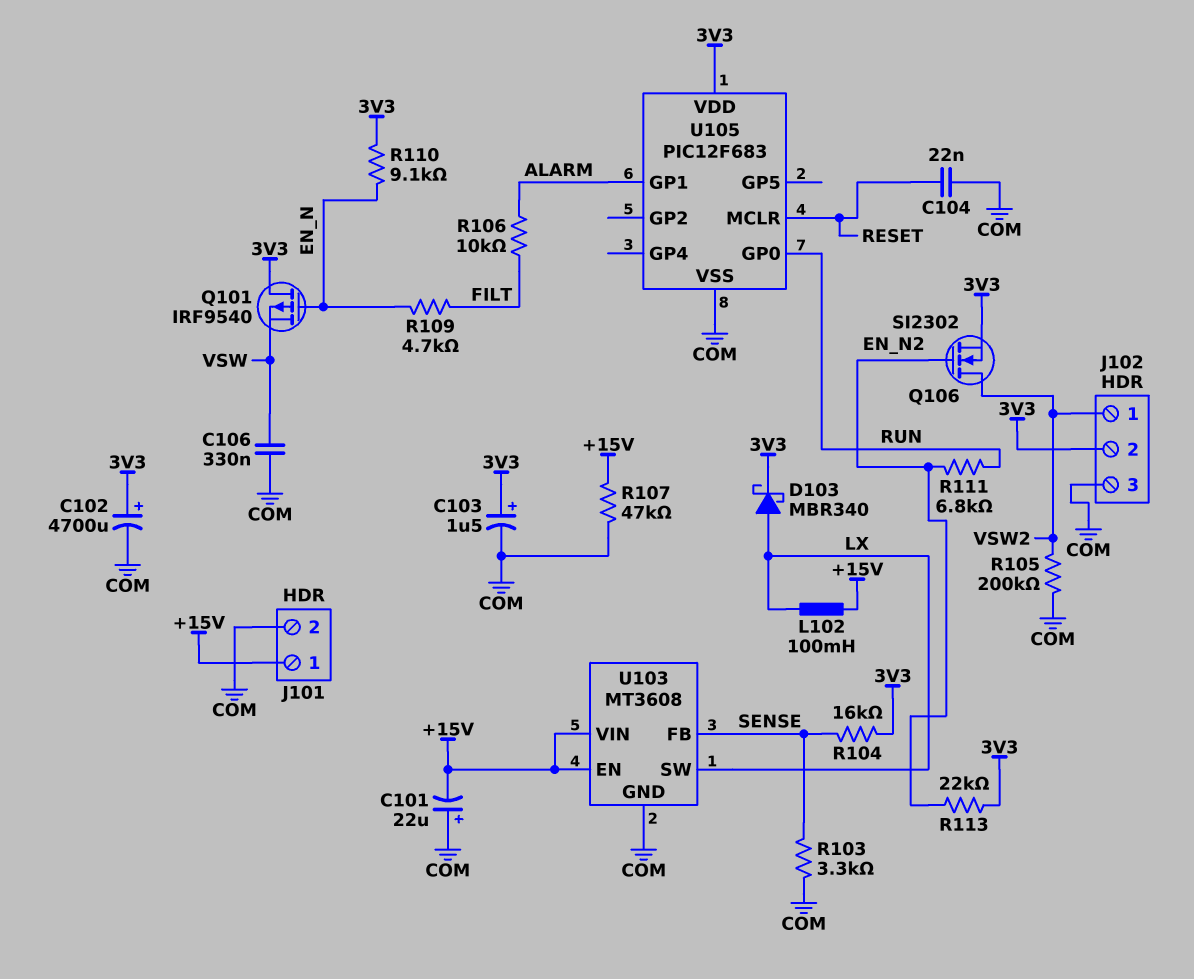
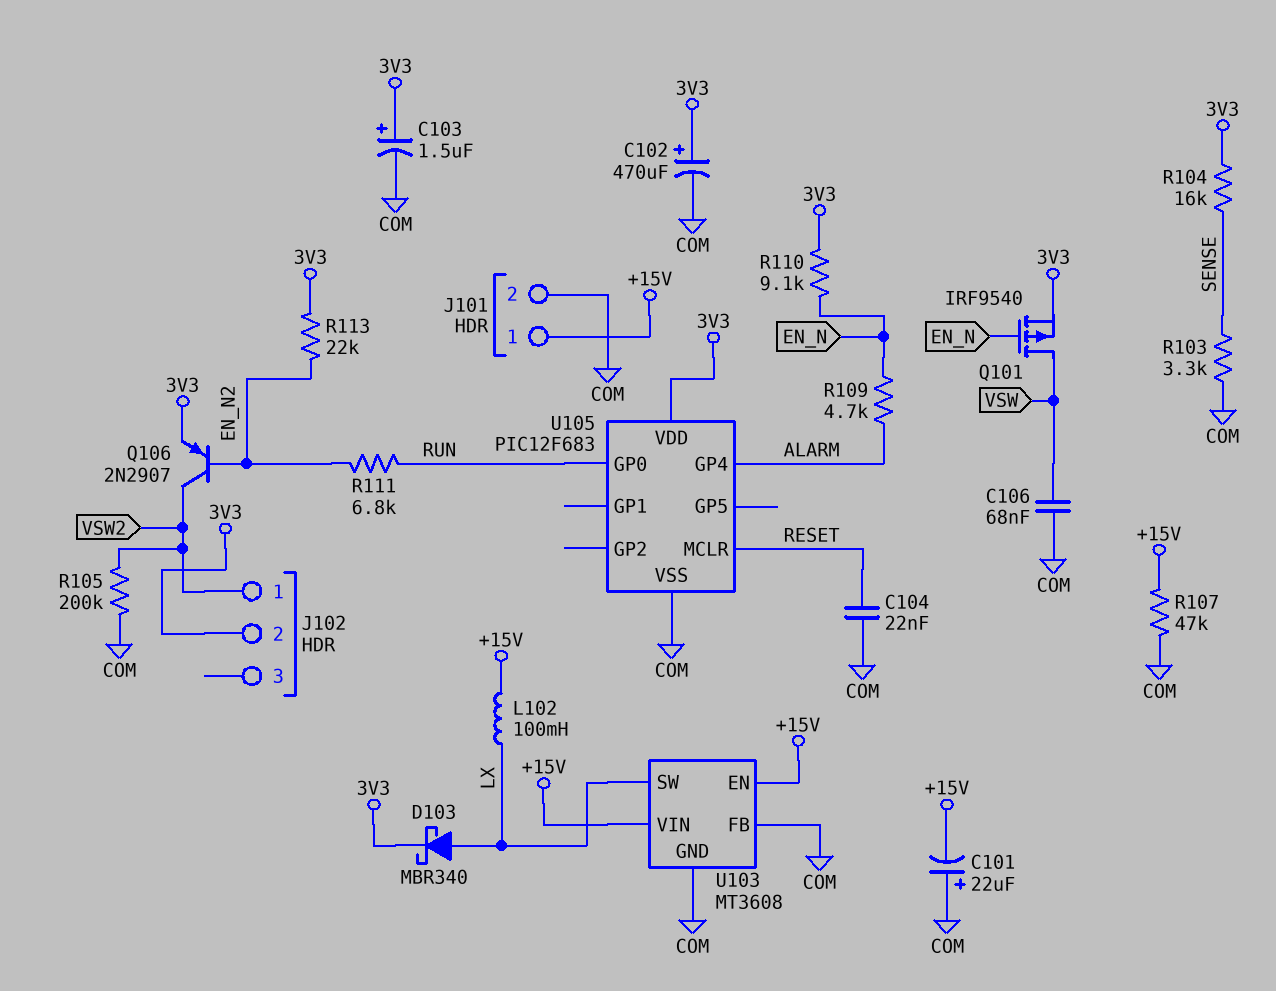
C102: 4700uF (plus 3V3, minus COM) -> 470uF (plus 3V3, minus COM)
C106: 330nF (COM, VSW) -> 68nF (COM, VSW)
J102 pin 3: COM -> none
Q101: PMOS IRF9540 (G EN_N, D 3V3, S VSW) -> PMOS IRF9540 (G EN_N, D VSW, S 3V3)
Q106: NMOS SI2302 (G EN_N2, D VSW2, S 3V3) -> PNP 2N2907 (B EN_N2, C VSW2, E 3V3)
R106: 10k (ALARM, FILT) -> none
R109: 4.7k (EN_N, FILT) -> 4.7k (ALARM, EN_N)
U103 pin FB: SENSE -> COM
U105 pin GP1: ALARM -> none
U105 pin GP4: none -> ALARM

